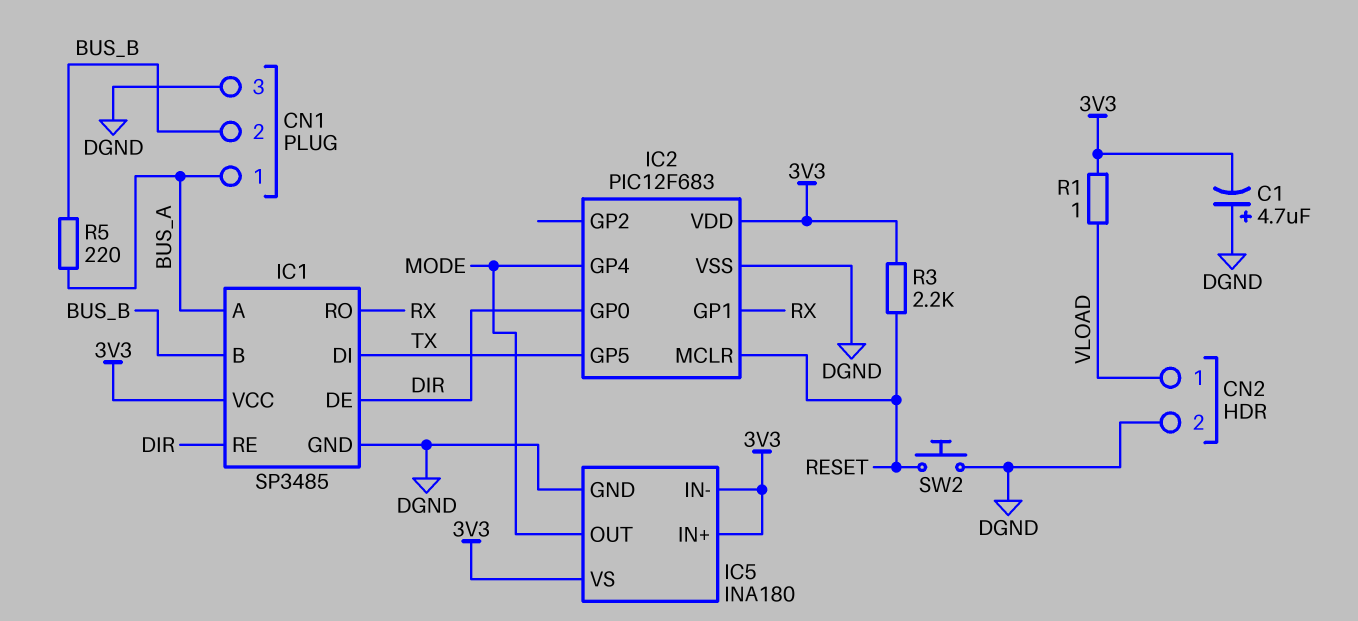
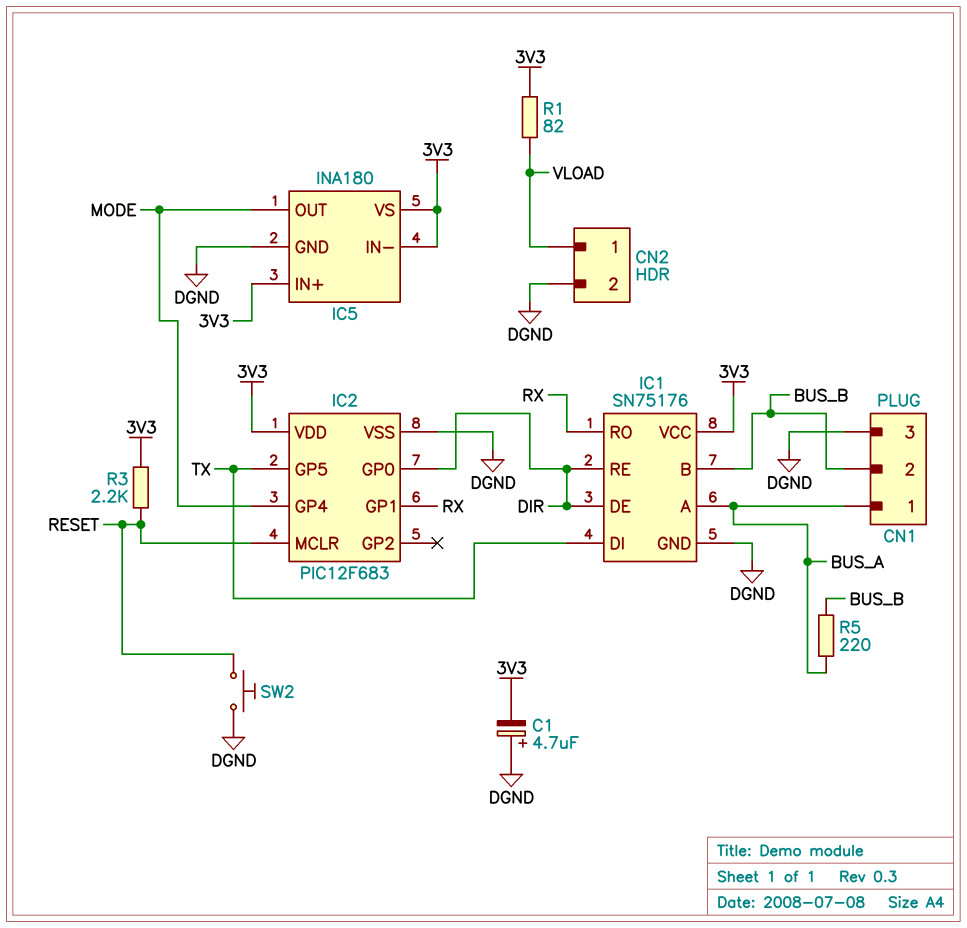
IC1: SP3485 -> SN75176
R1: 1 (3V3, VLOAD) -> 82 (3V3, VLOAD)

